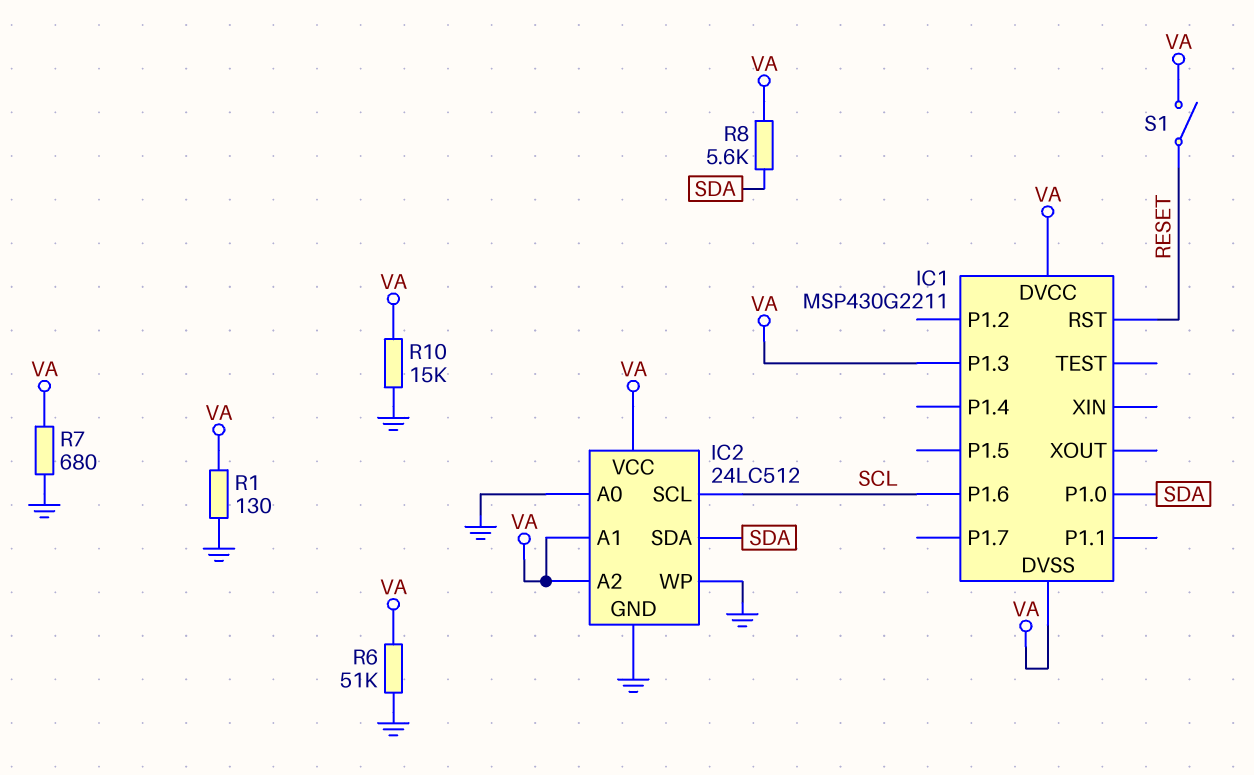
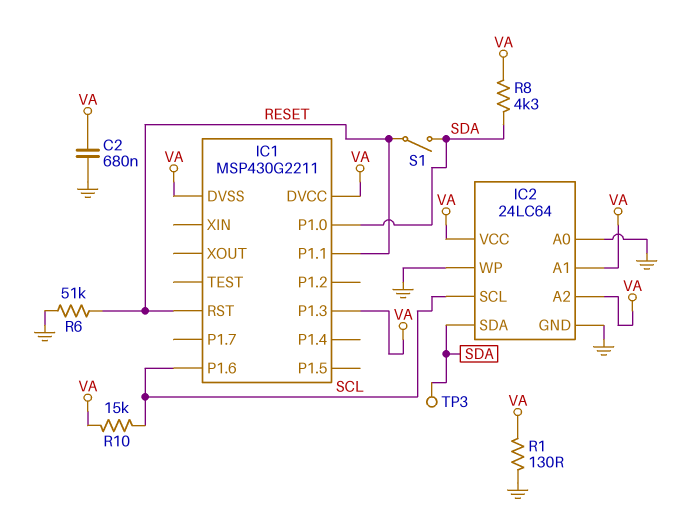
C2: none -> 680nF (GND, VA)
IC1 pin P1.1: none -> RESET
IC2: 24LC512 -> 24LC64
R6: 51k (GND, VA) -> 51k (GND, RESET)
R7: 680 (GND, VA) -> none
R8: 5.6k (SDA, VA) -> 4.3k (SDA, VA)
R10: 15k (GND, VA) -> 15k (SCL, VA)
S1: switch (RESET, VA) -> switch (RESET, SDA)
TP3: none -> test point (SDA)

